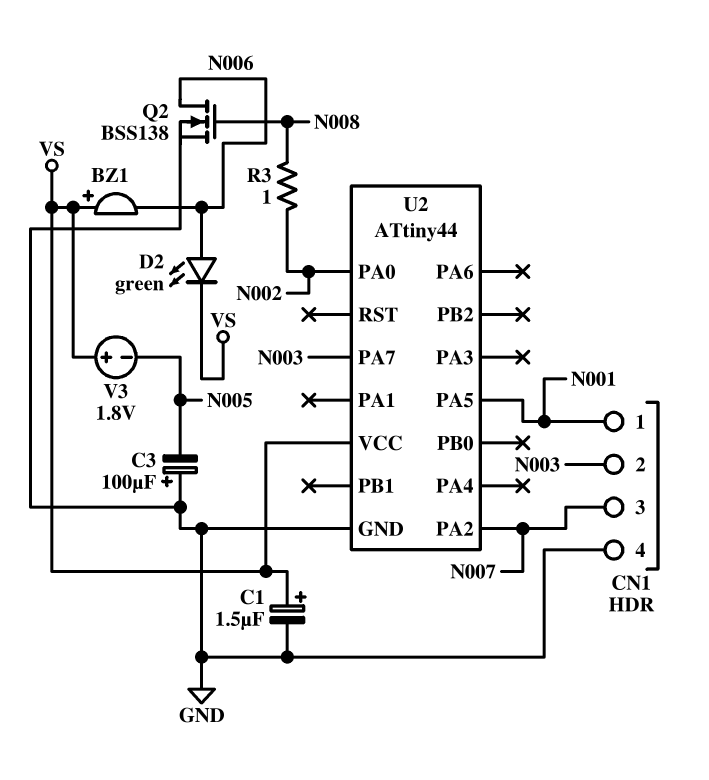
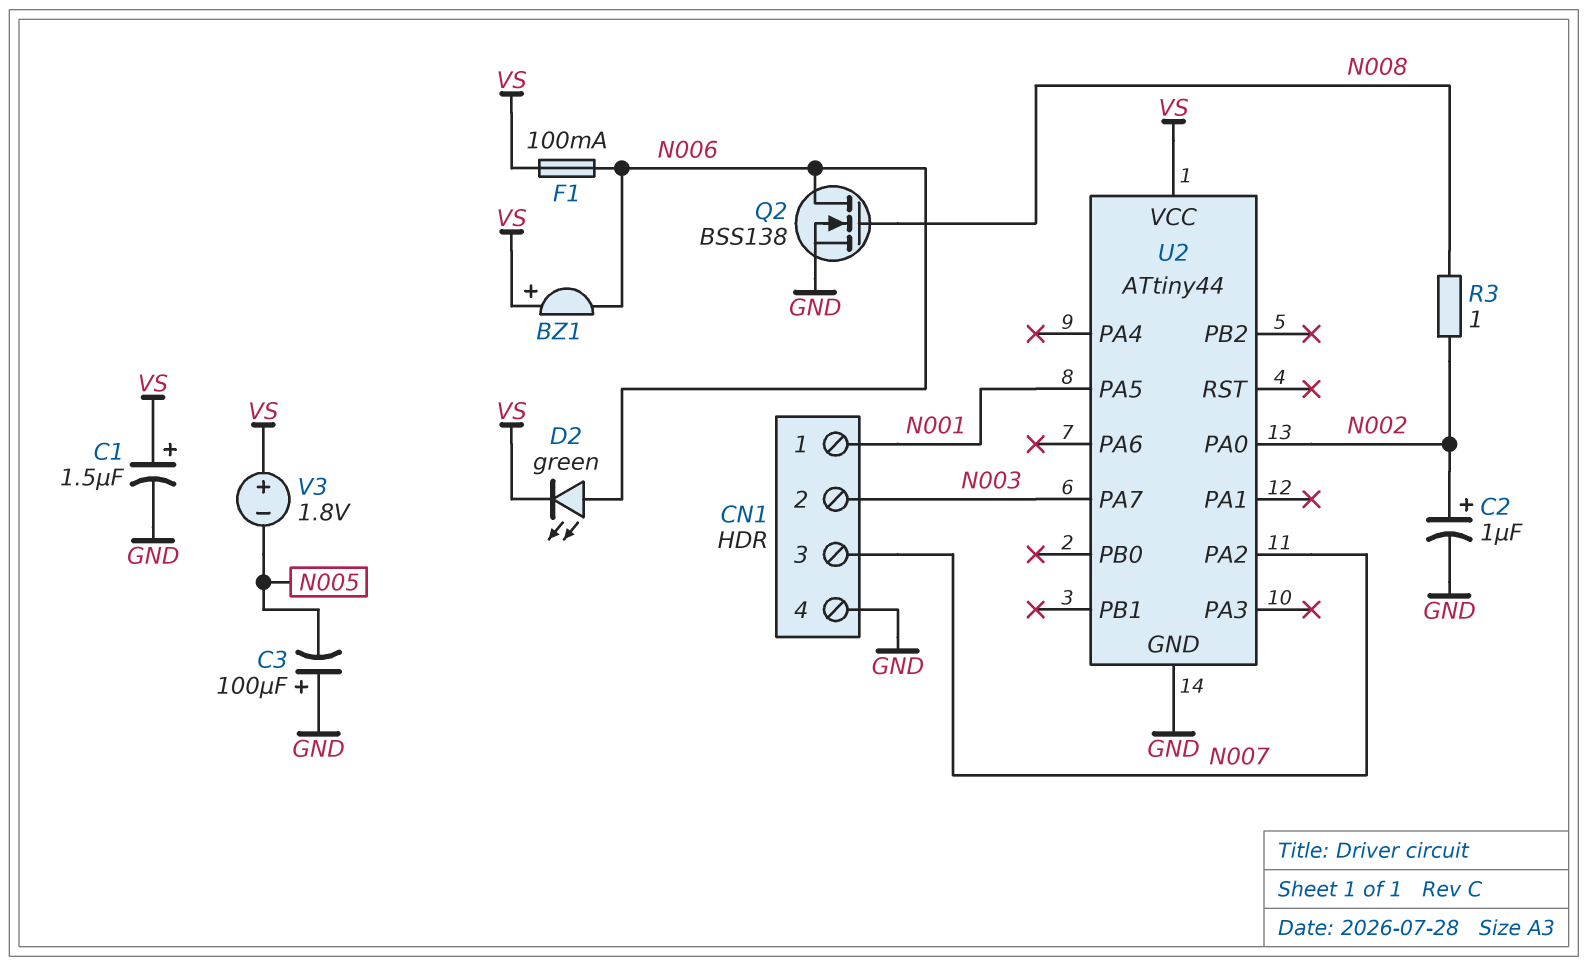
C2: none -> 1uF (plus N002, minus GND)
F1: none -> 100mA (N006, VS)

